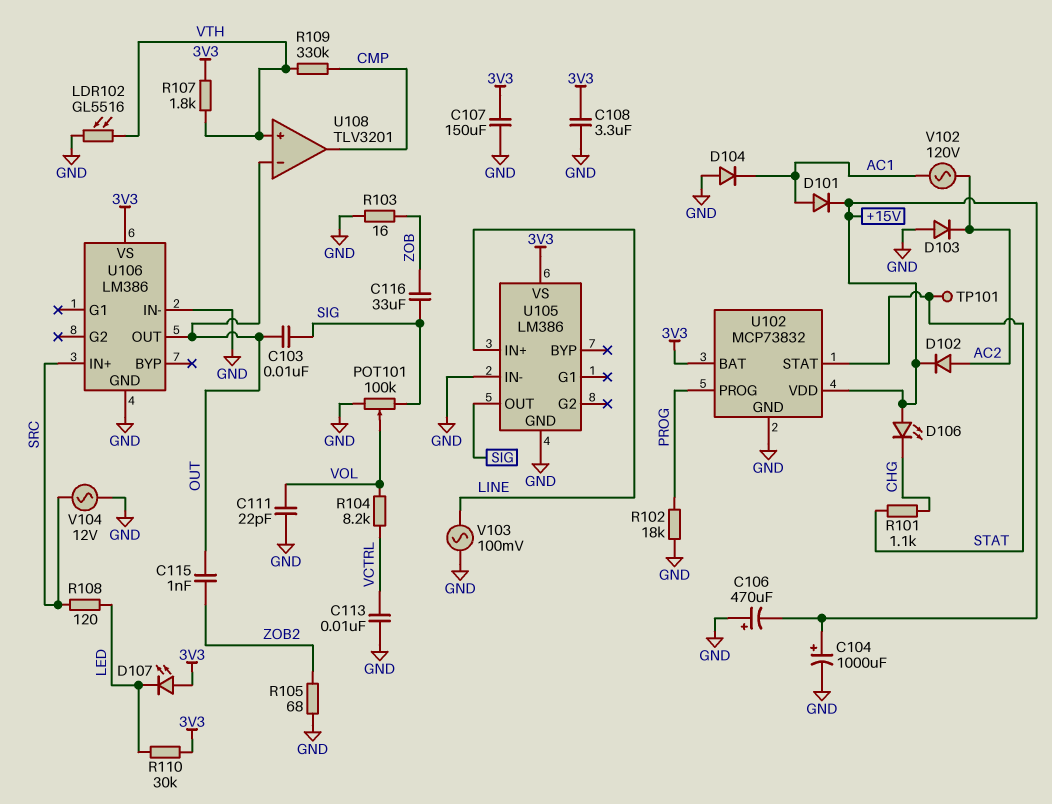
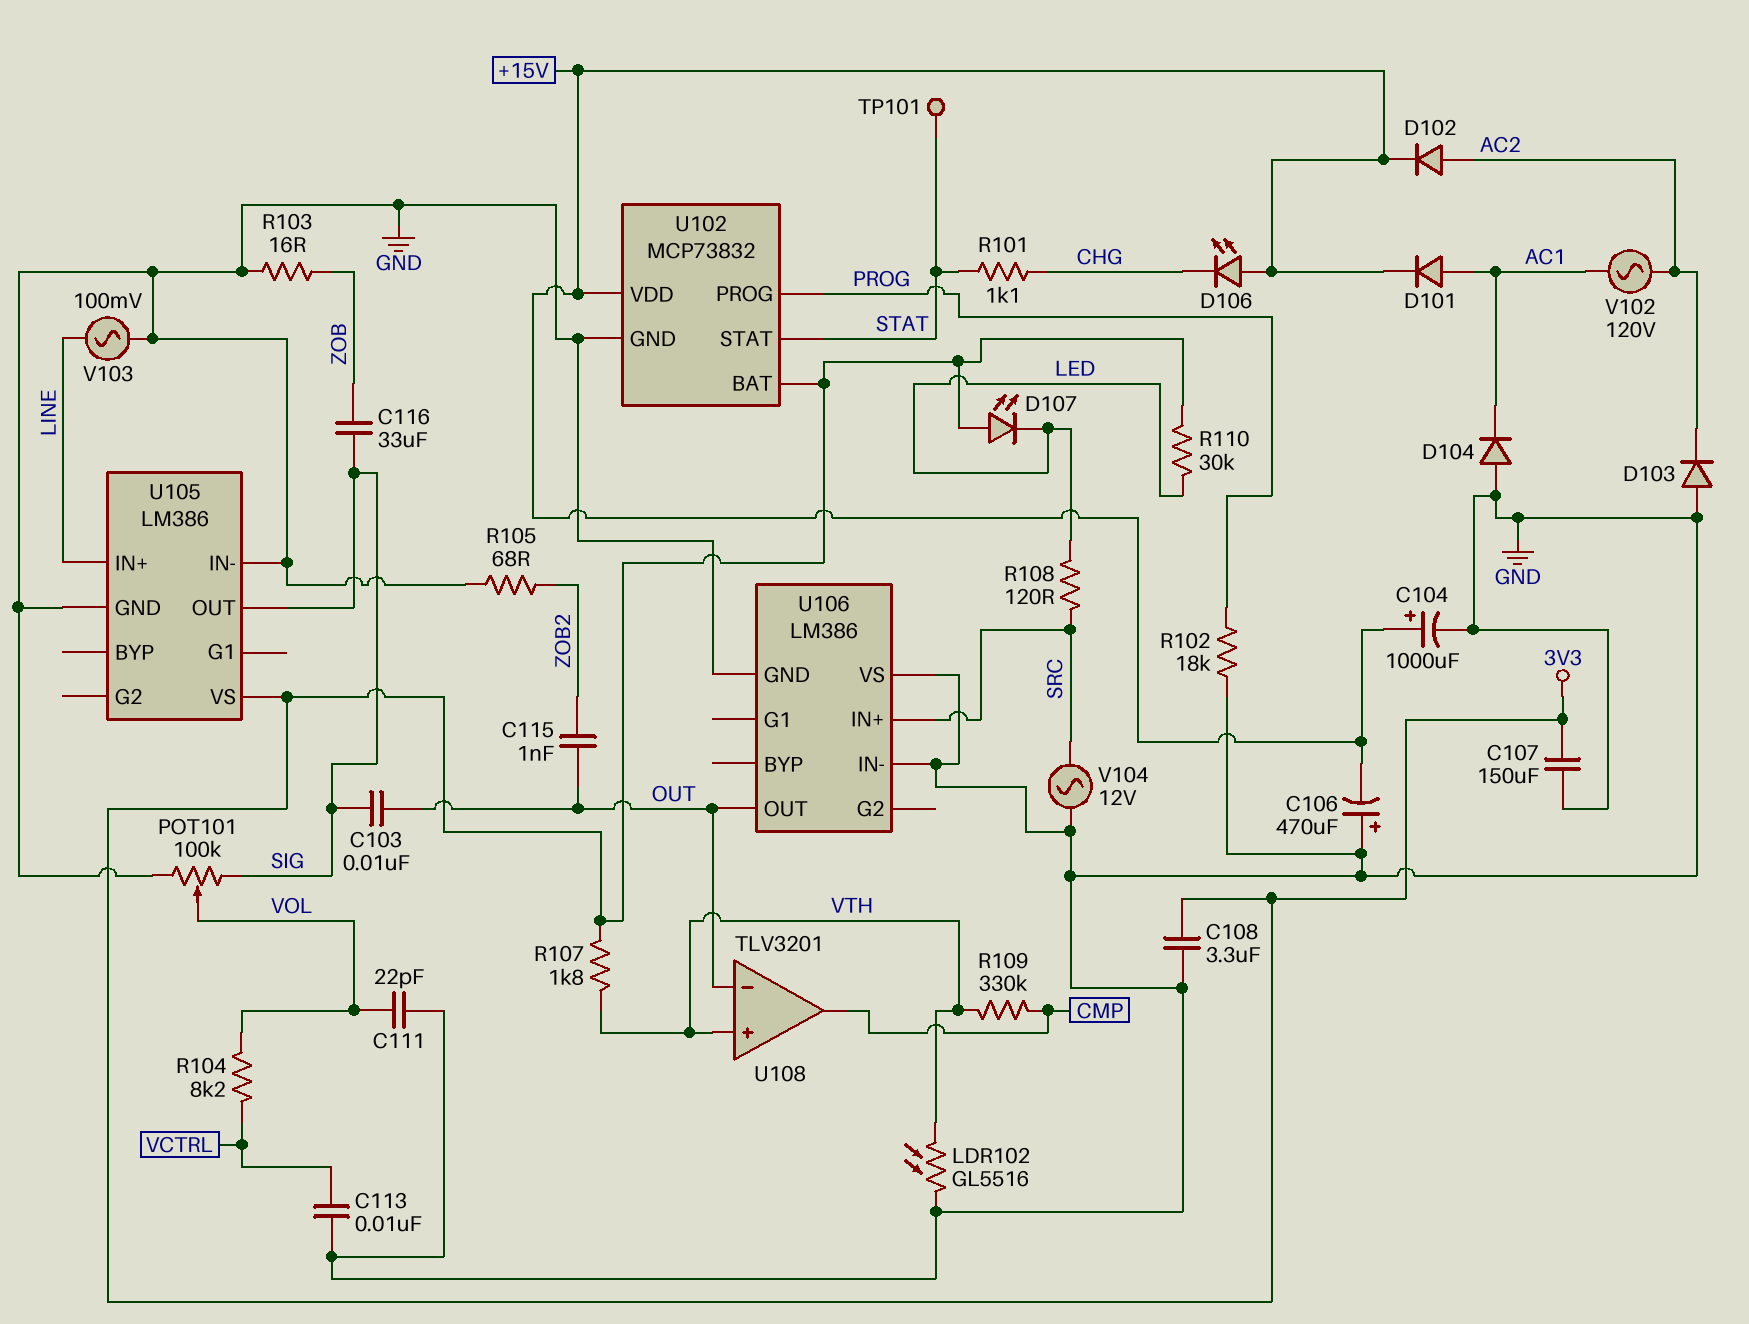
U106 pin VS: 3V3 -> GND

